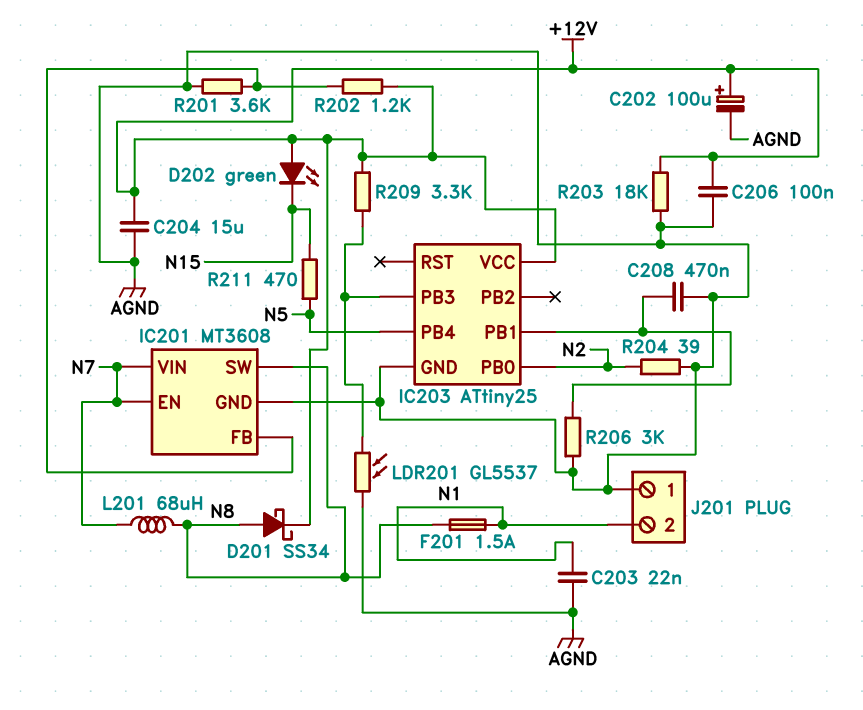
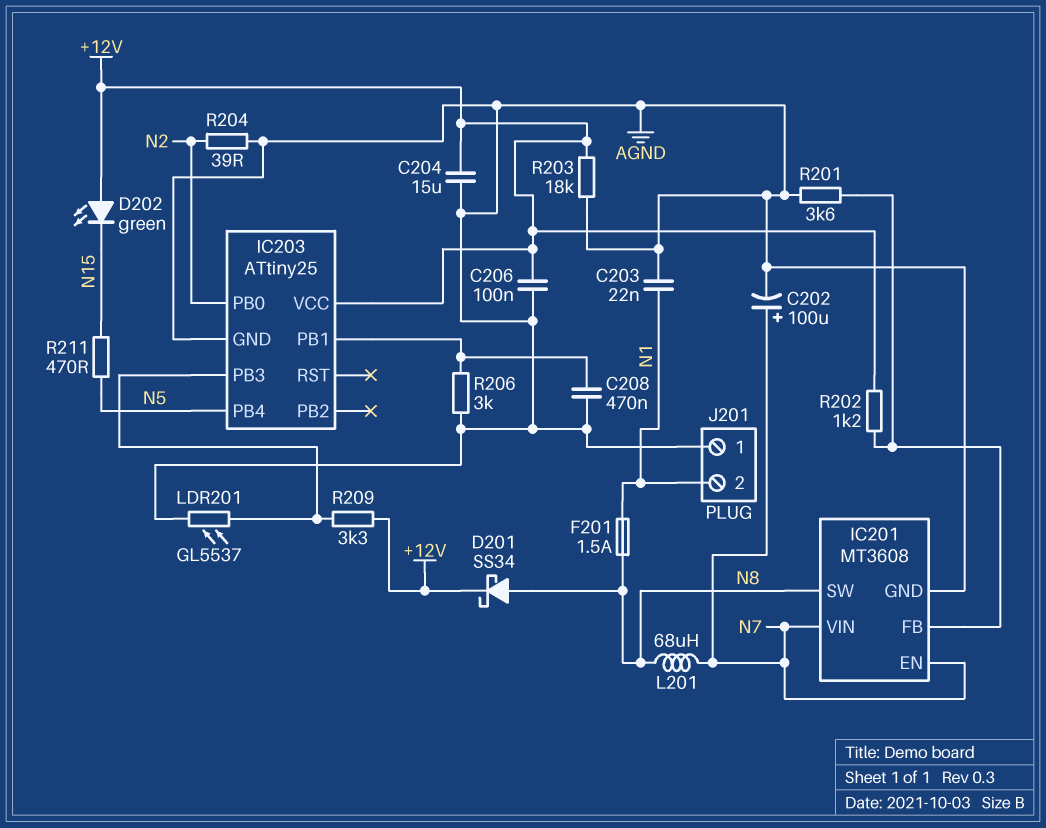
C202: 100uF (plus +12V, minus AGND) -> 100uF (plus N7, minus AGND)

